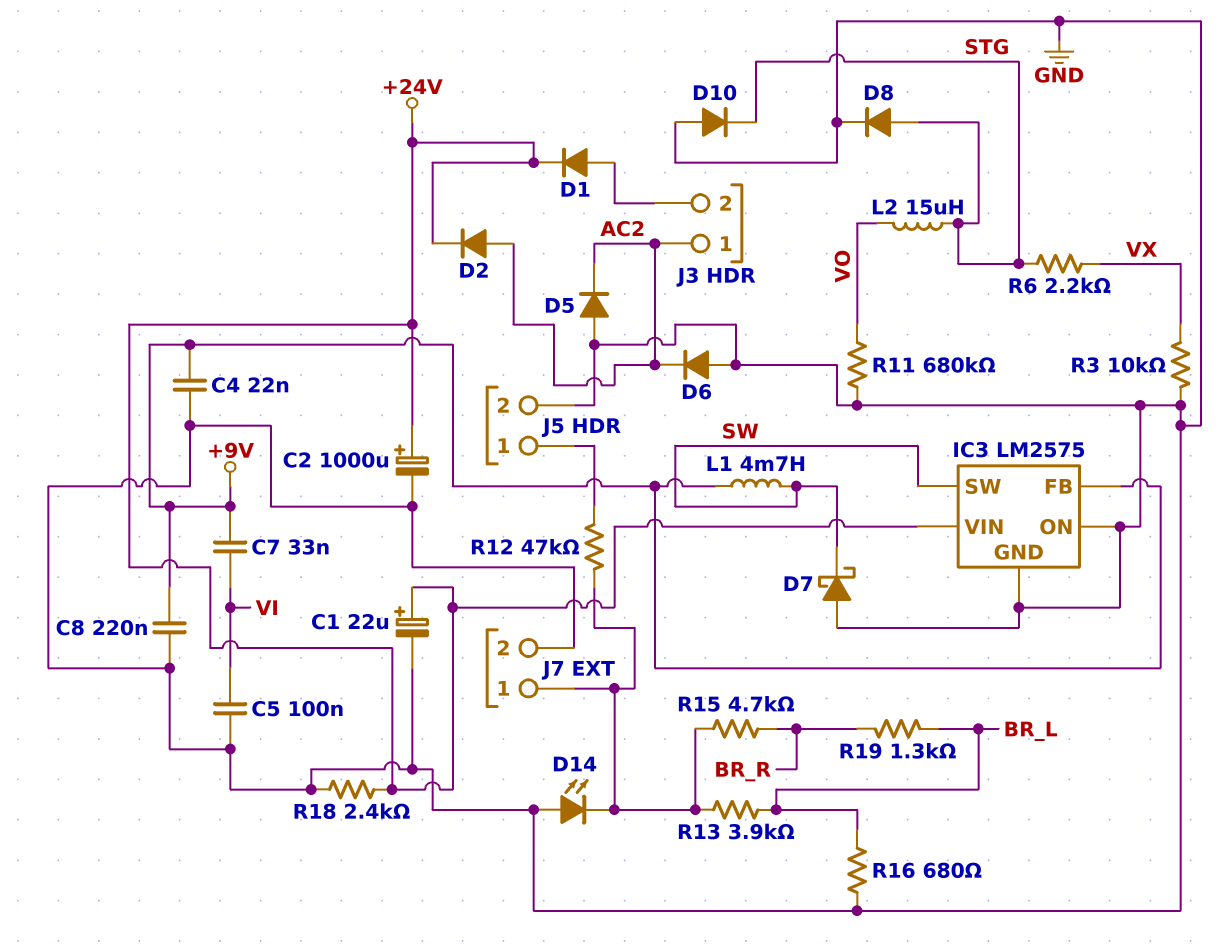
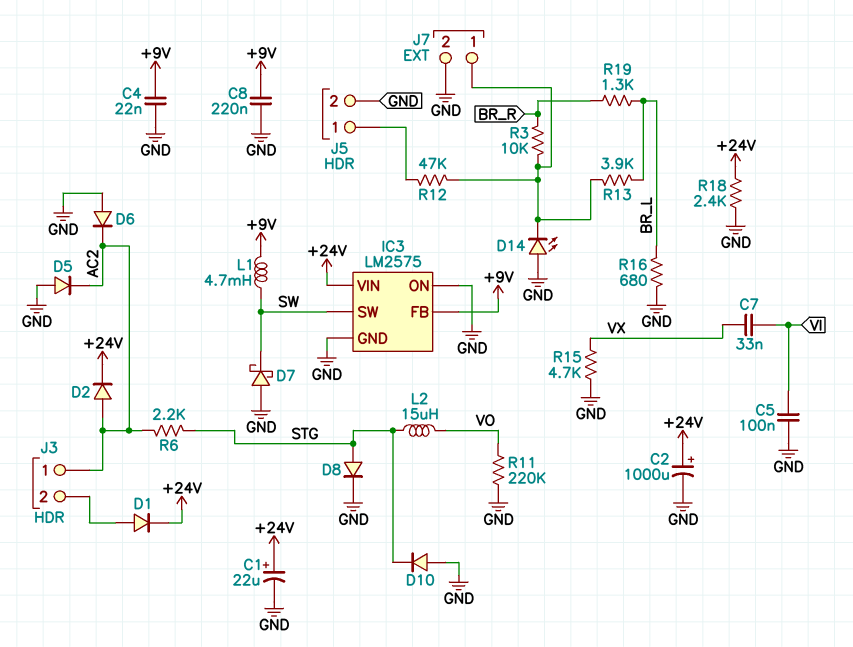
C7: 33nF (+9V, VI) -> 33nF (VI, VX)
R3: 10k (GND, VX) -> 10k (BR_R, J7/1)
R6: 2.2k (STG, VX) -> 2.2k (AC2, STG)
R11: 680k (GND, VO) -> 220k (GND, VO)
R15: 4.7k (BR_R, J7/1) -> 4.7k (GND, VX)

